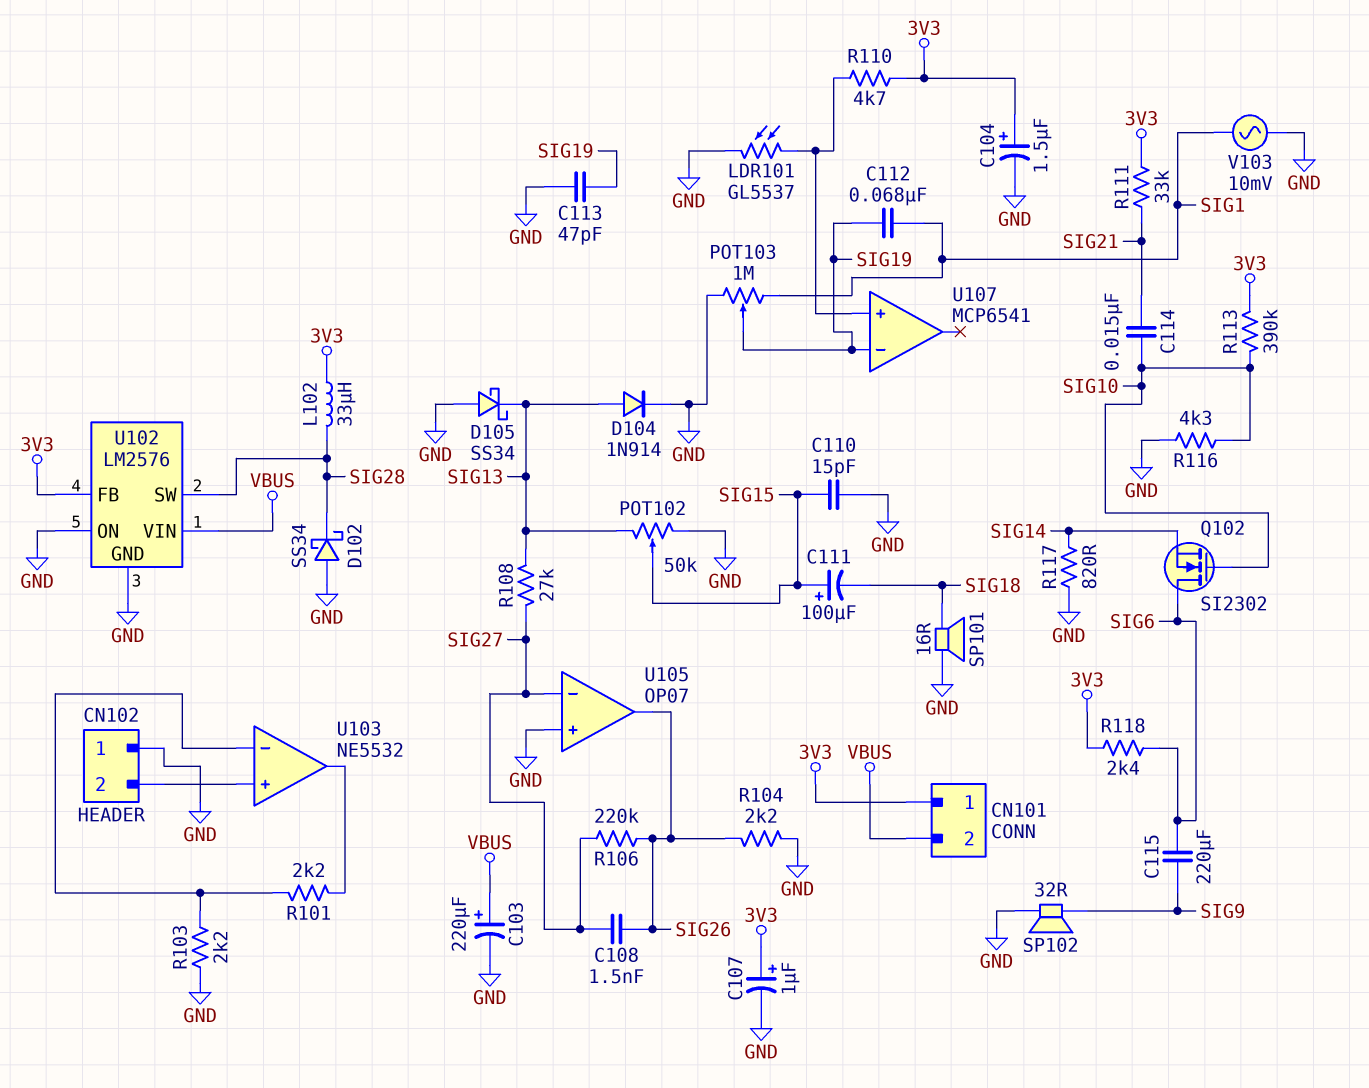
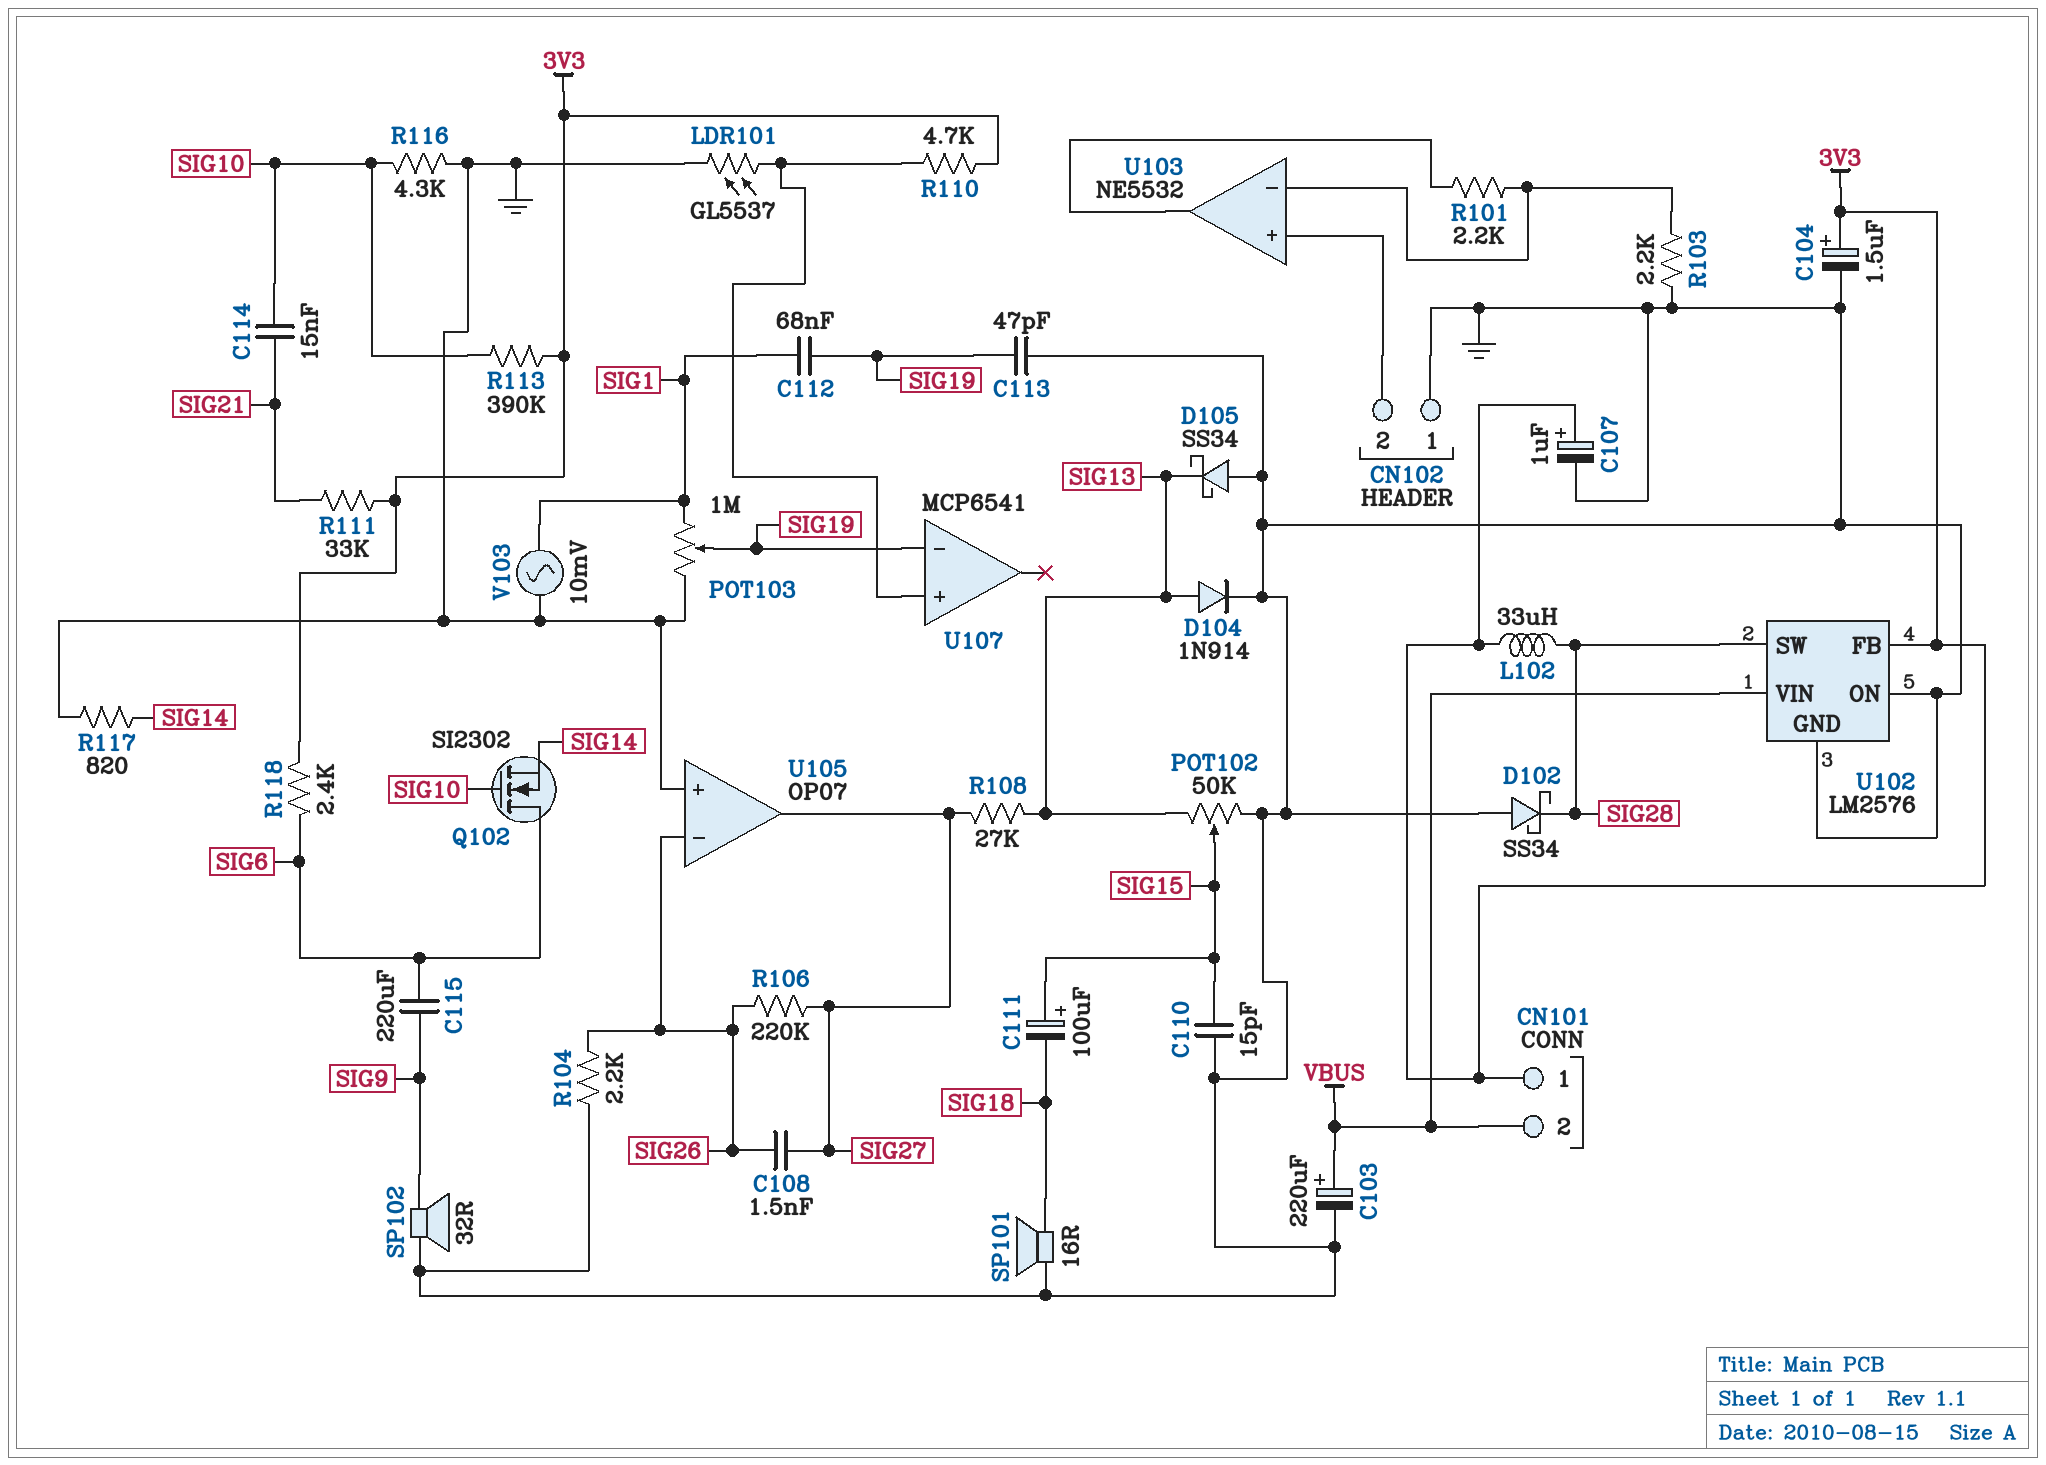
U105 pin in-: SIG27 -> SIG26
U105 pin out: SIG26 -> SIG27

